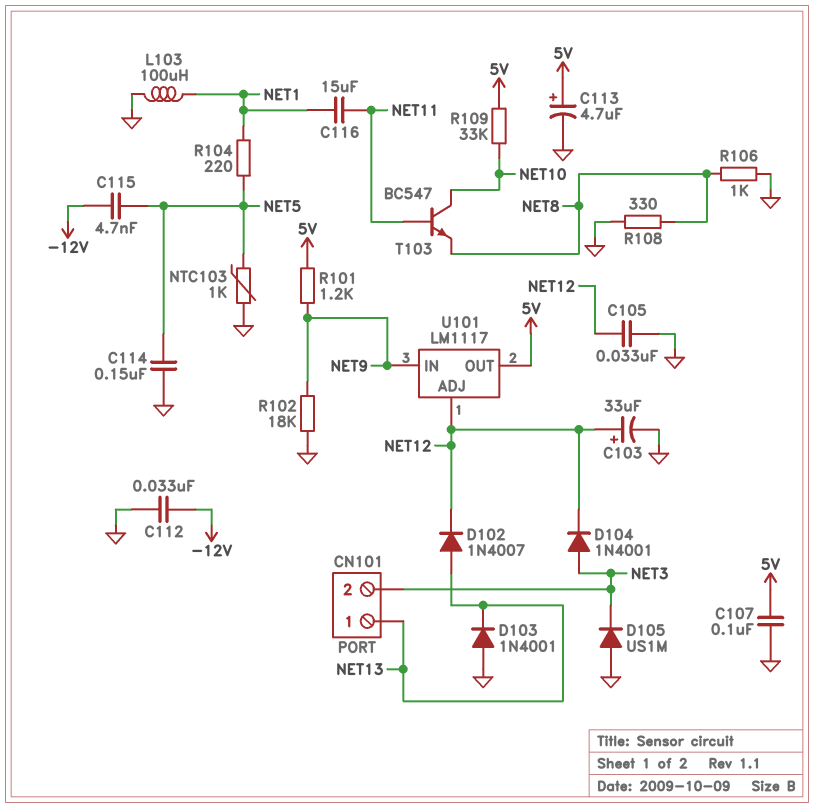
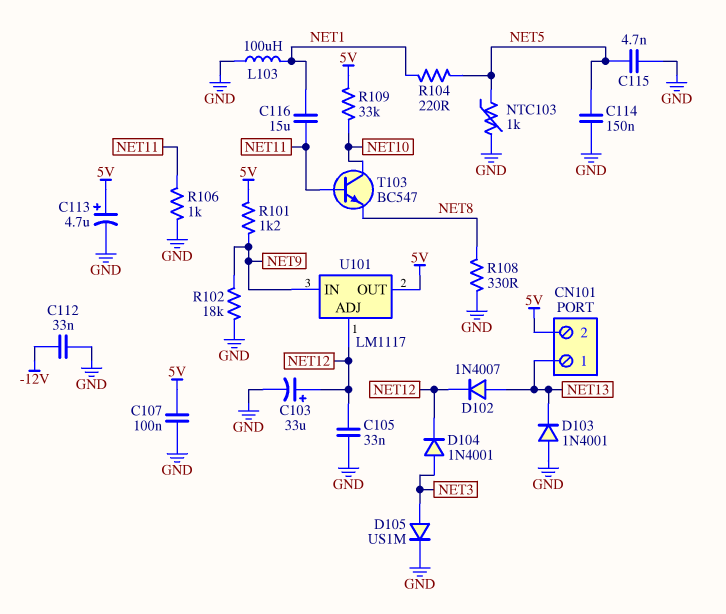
C115: 4.7nF (-12V, NET5) -> 4.7nF (GND, NET5)
CN101 pin 2: NET3 -> 5V
D105: diode US1M (A GND, K NET3) -> diode US1M (A NET3, K GND)
R106: 1k (GND, NET8) -> 1k (GND, NET11)

